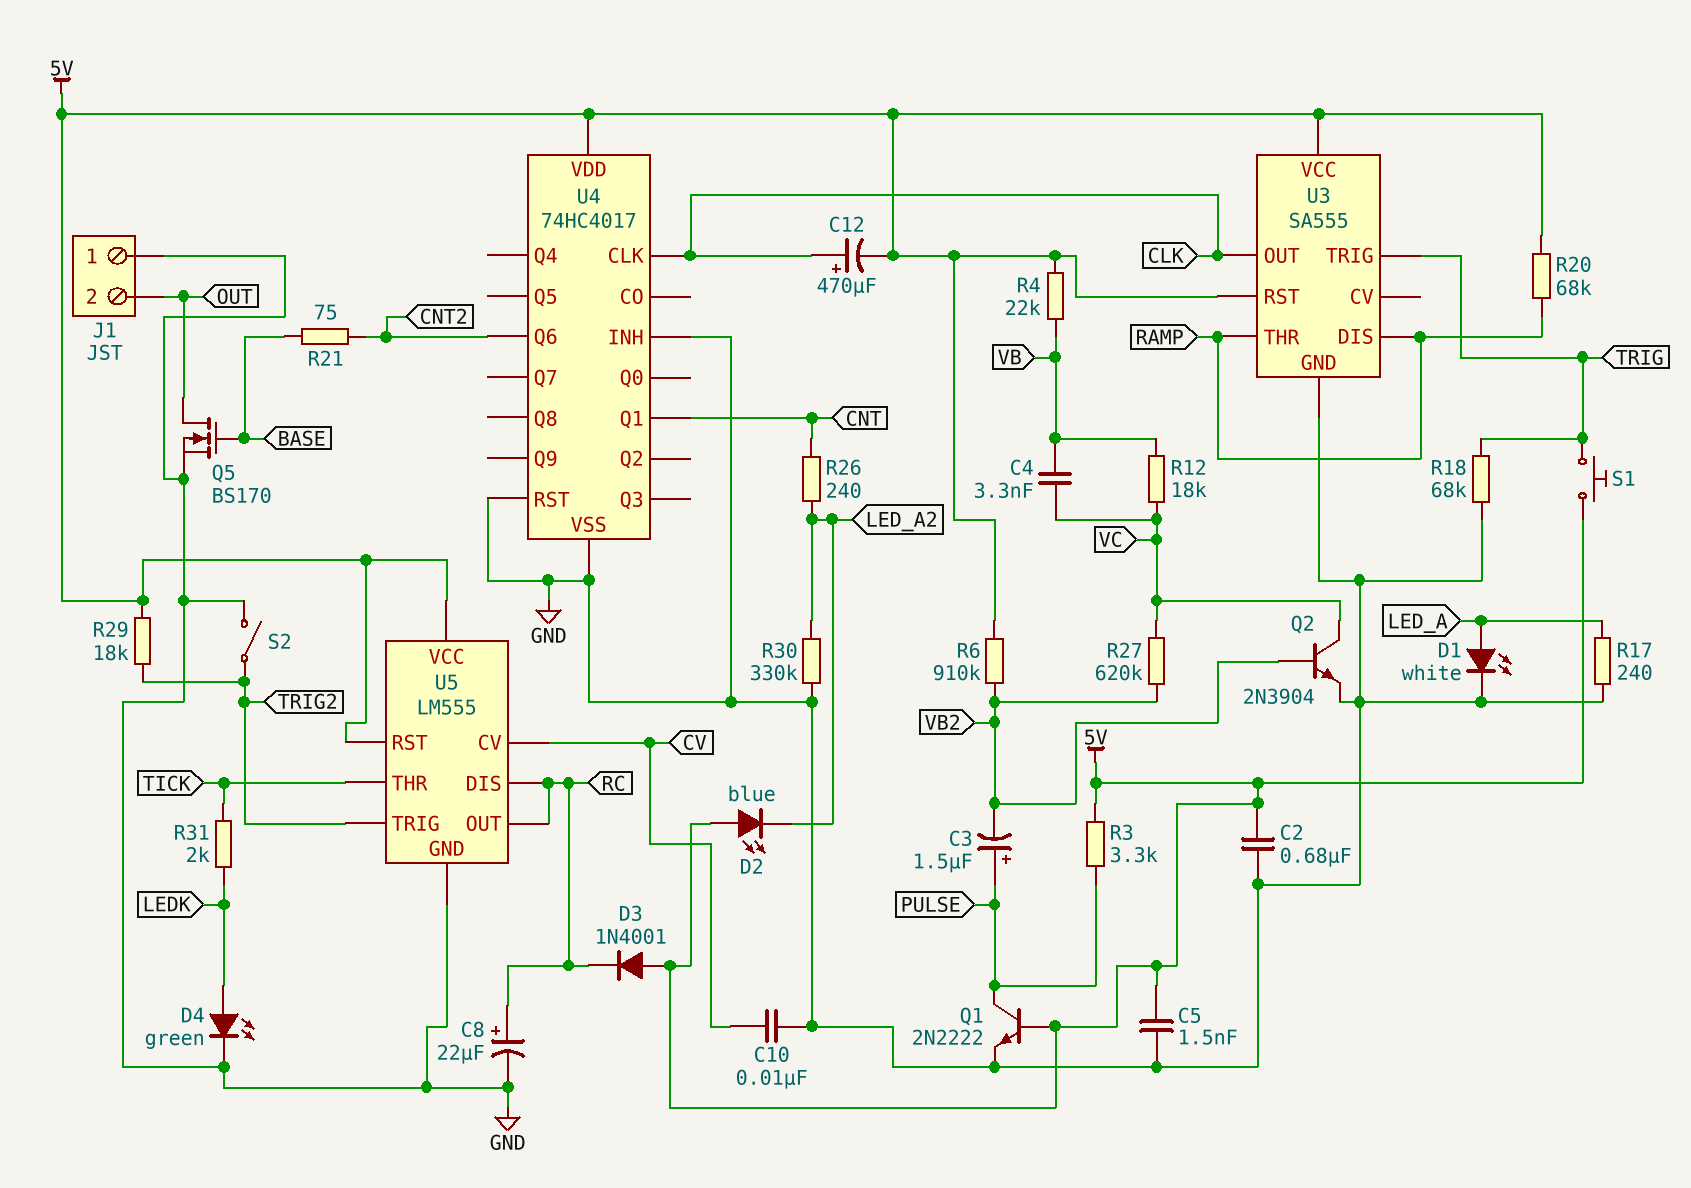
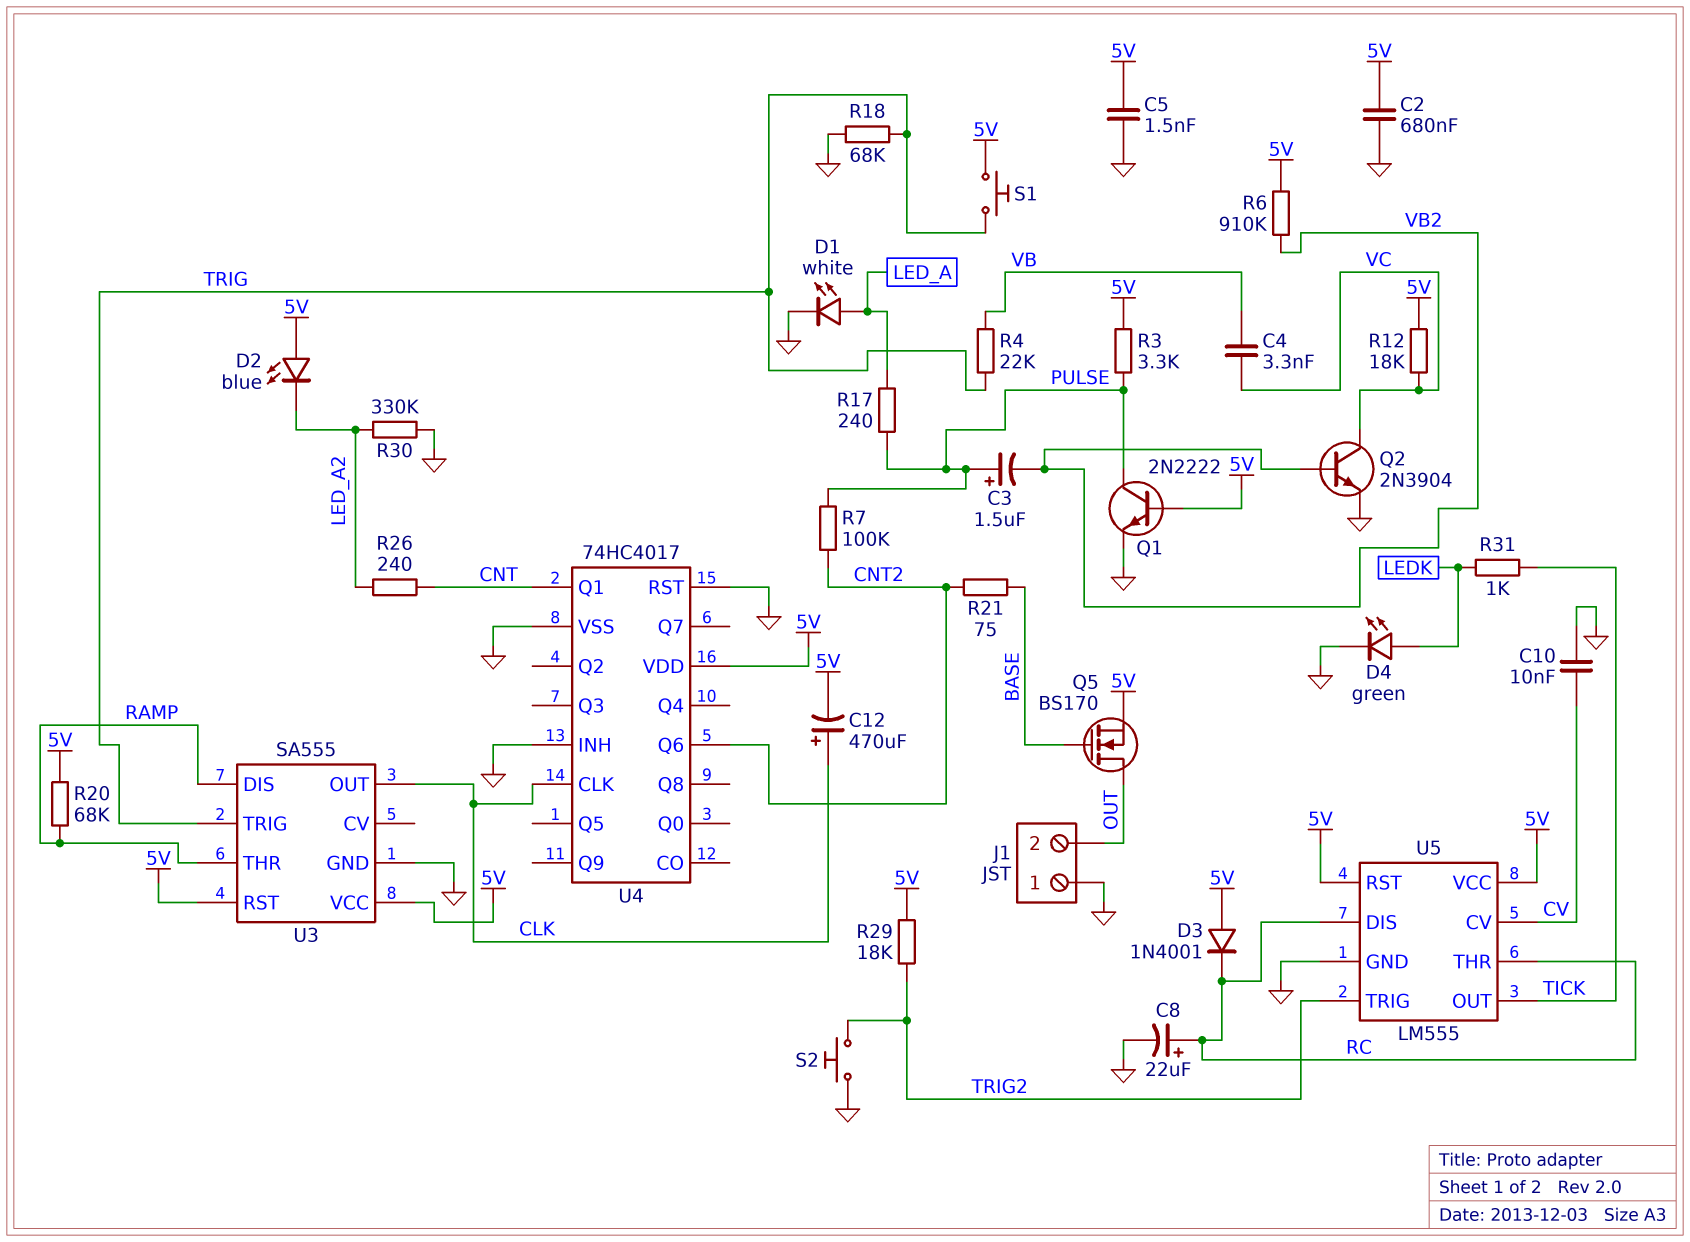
Q5: NMOS BS170 (G BASE, D OUT, S GND) -> NMOS BS170 (G BASE, D OUT, S 5V)
R4: 22k (5V, VB) -> 22k (TRIG, VB)
R7: none -> 100k (CNT2, PULSE)
R12: 18k (VB, VC) -> 18k (5V, VC)
R17: 240 (GND, LED_A) -> 240 (LED_A, PULSE)
R27: 620k (VB2, VC) -> none
R31: 2k (LEDK, TICK) -> 1k (LEDK, TICK)
S2: switch (GND, TRIG2) -> button (GND, TRIG2)
U5 pin OUT: RC -> TICK
U5 pin THR: TICK -> RC

